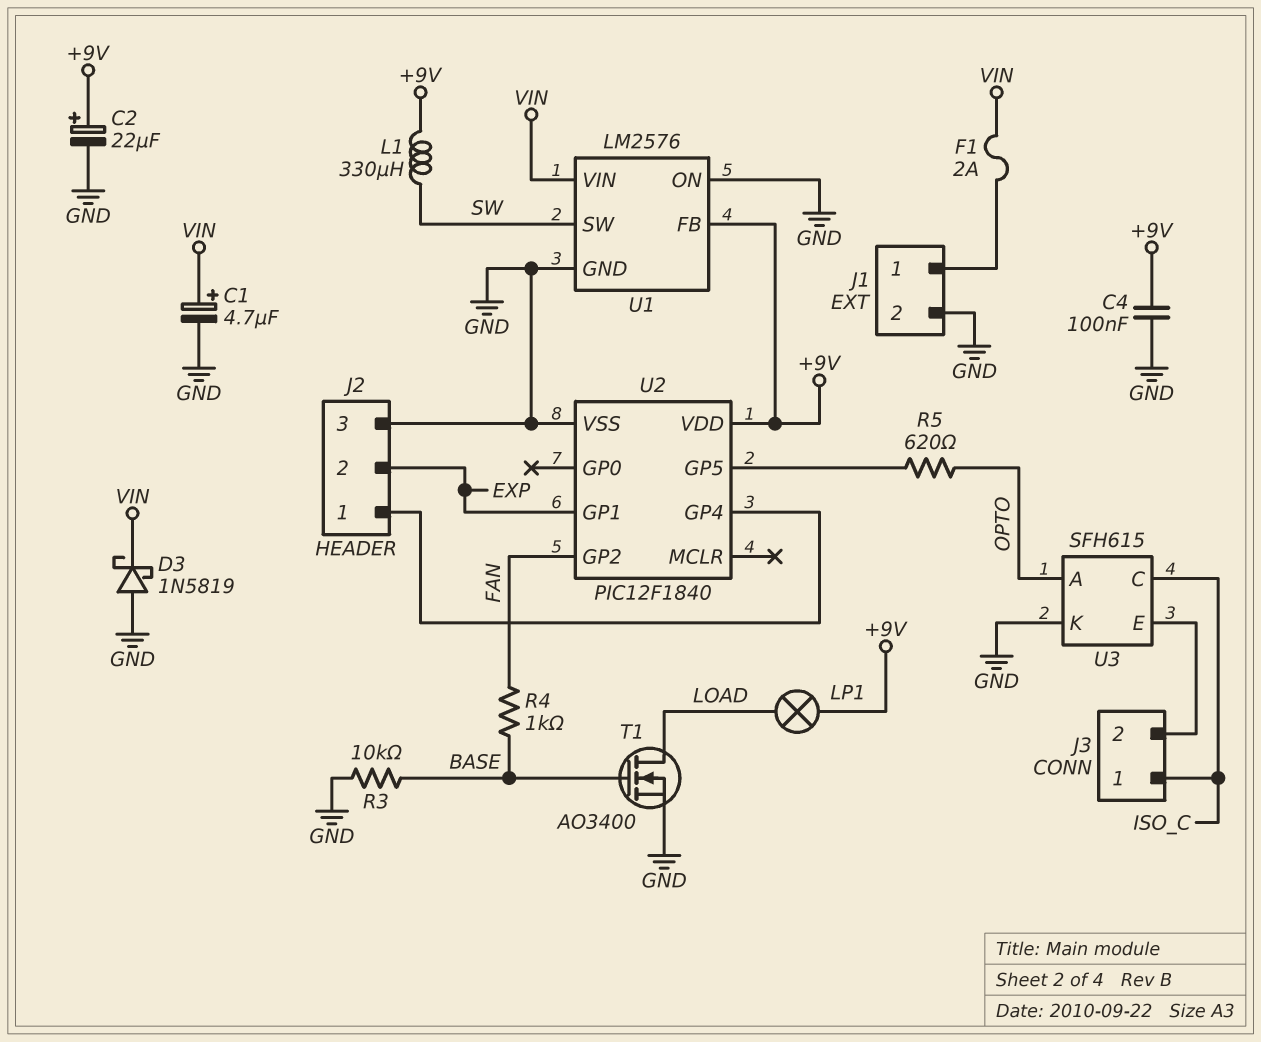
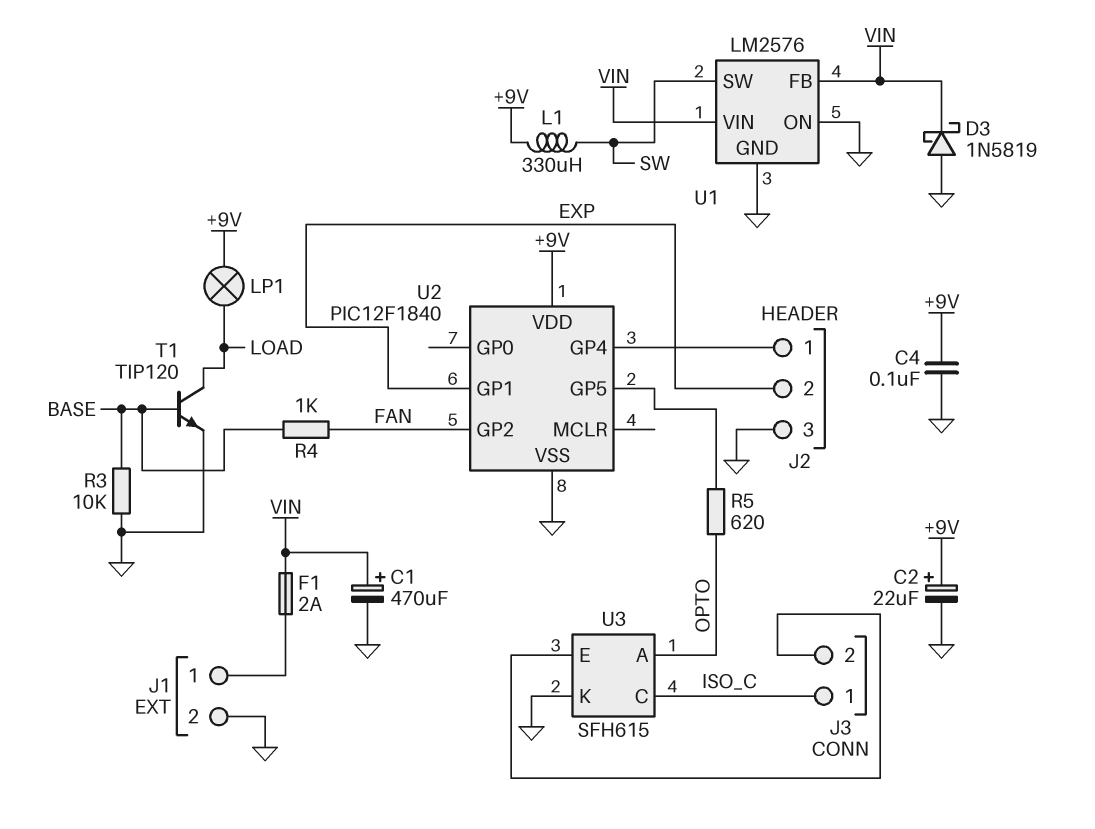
C1: 4.7uF (plus VIN, minus GND) -> 470uF (plus VIN, minus GND)
T1: NMOS AO3400 (G BASE, D LOAD, S GND) -> NPN TIP120 (B BASE, C LOAD, E GND)
U1 pin FB: +9V -> VIN

